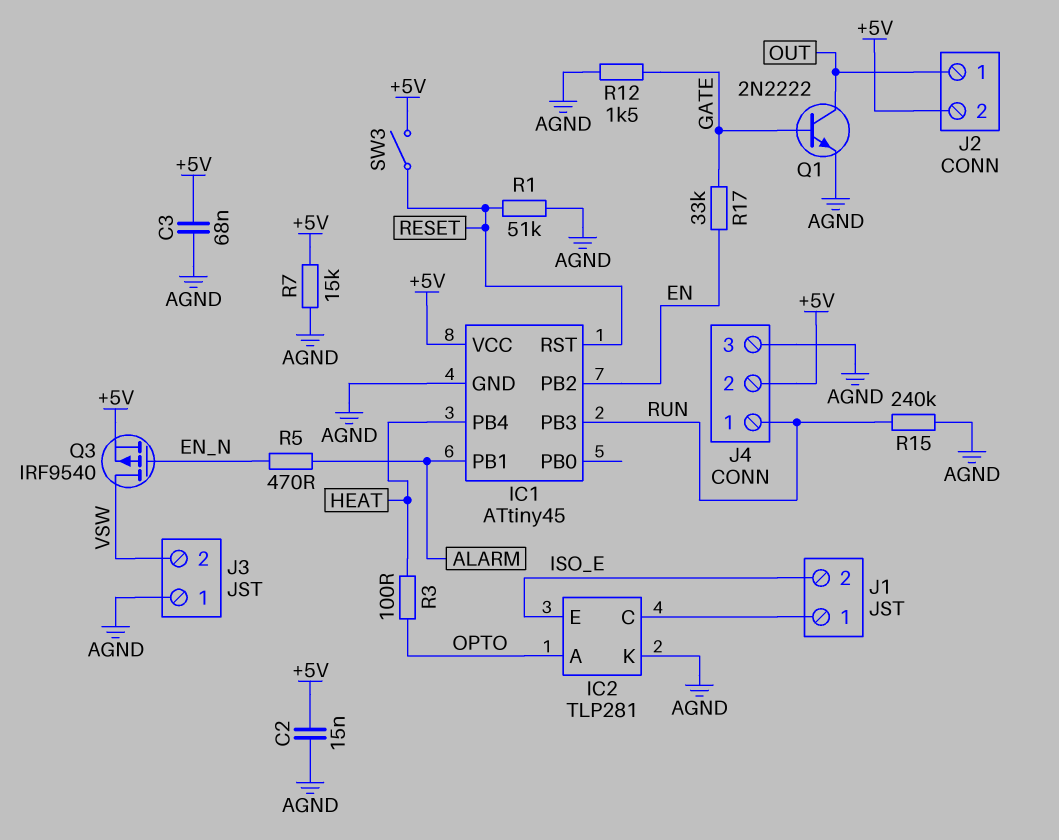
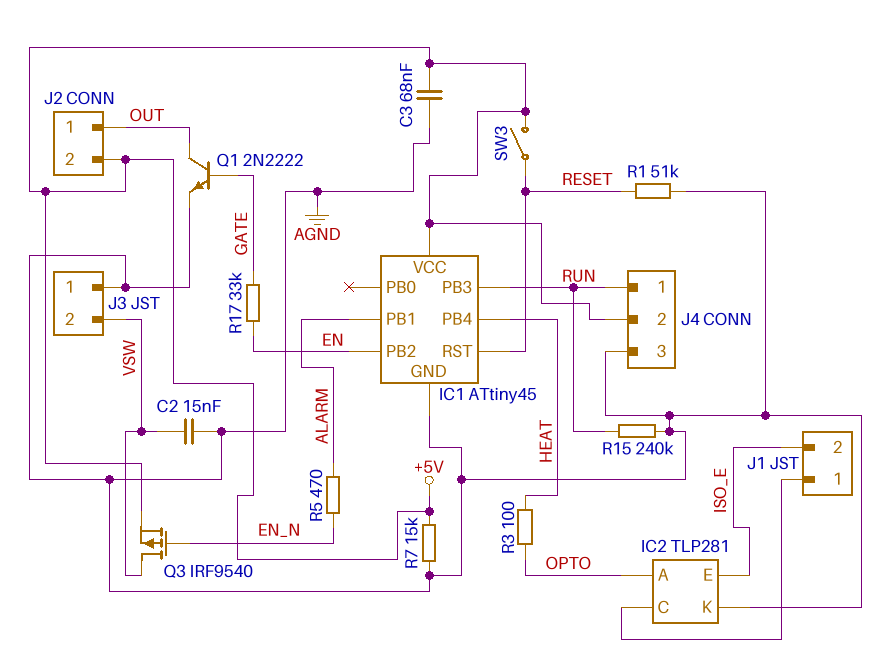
C2: 15nF (+5V, AGND) -> 15nF (AGND, VSW)
R12: 1.5k (AGND, GATE) -> none

